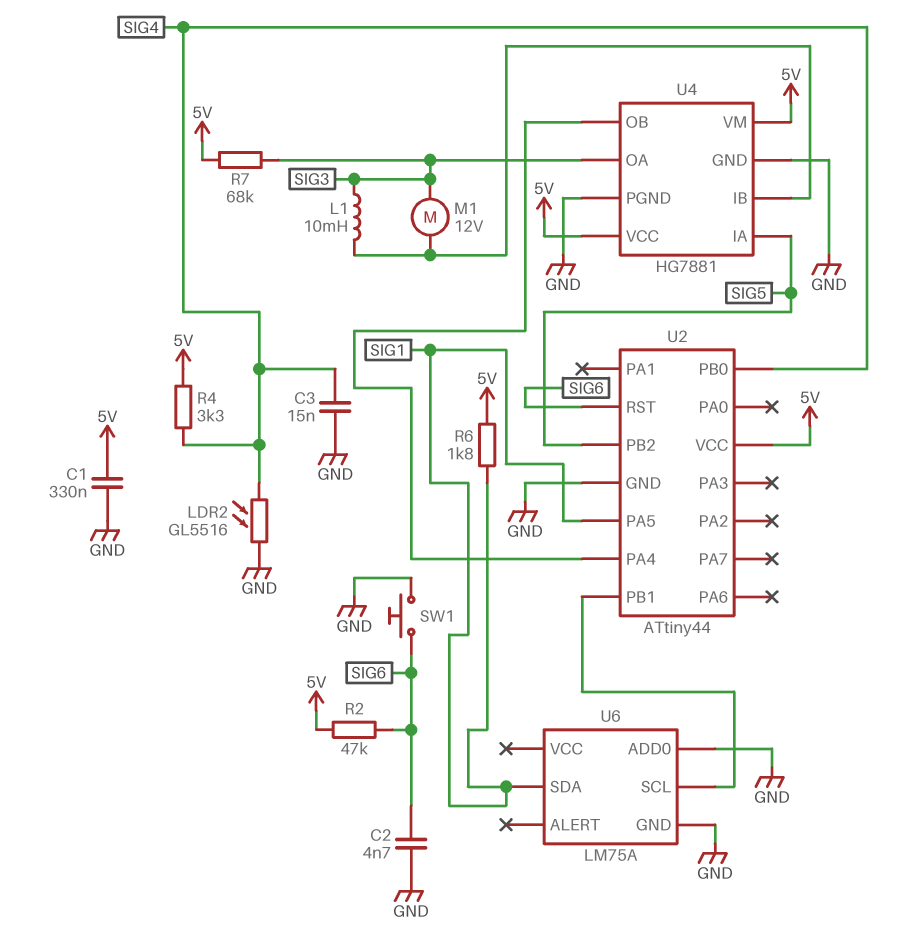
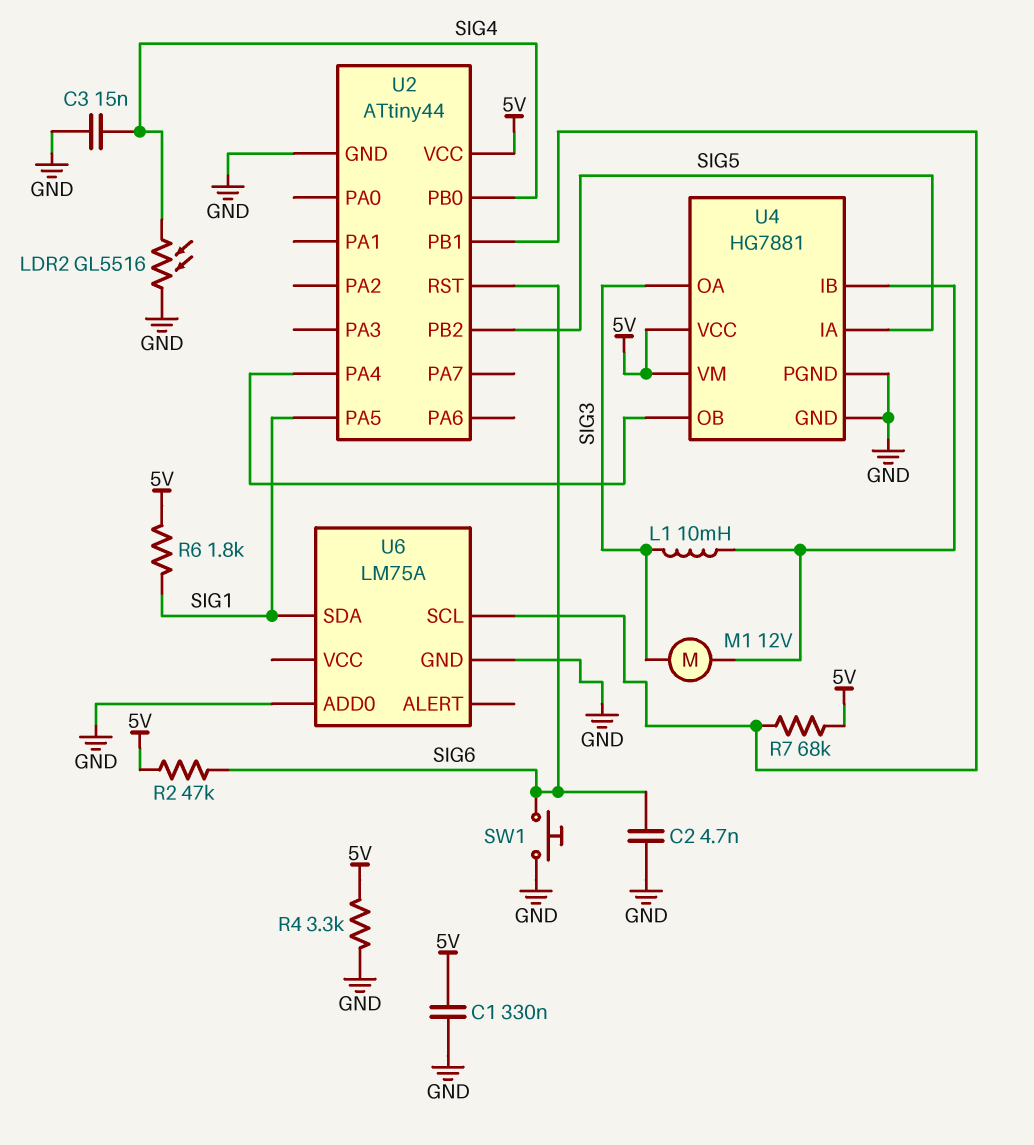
R4: 3.3k (5V, SIG4) -> 3.3k (5V, GND)
R7: 68k (5V, SIG3) -> 68k (5V, U2/PB1)

